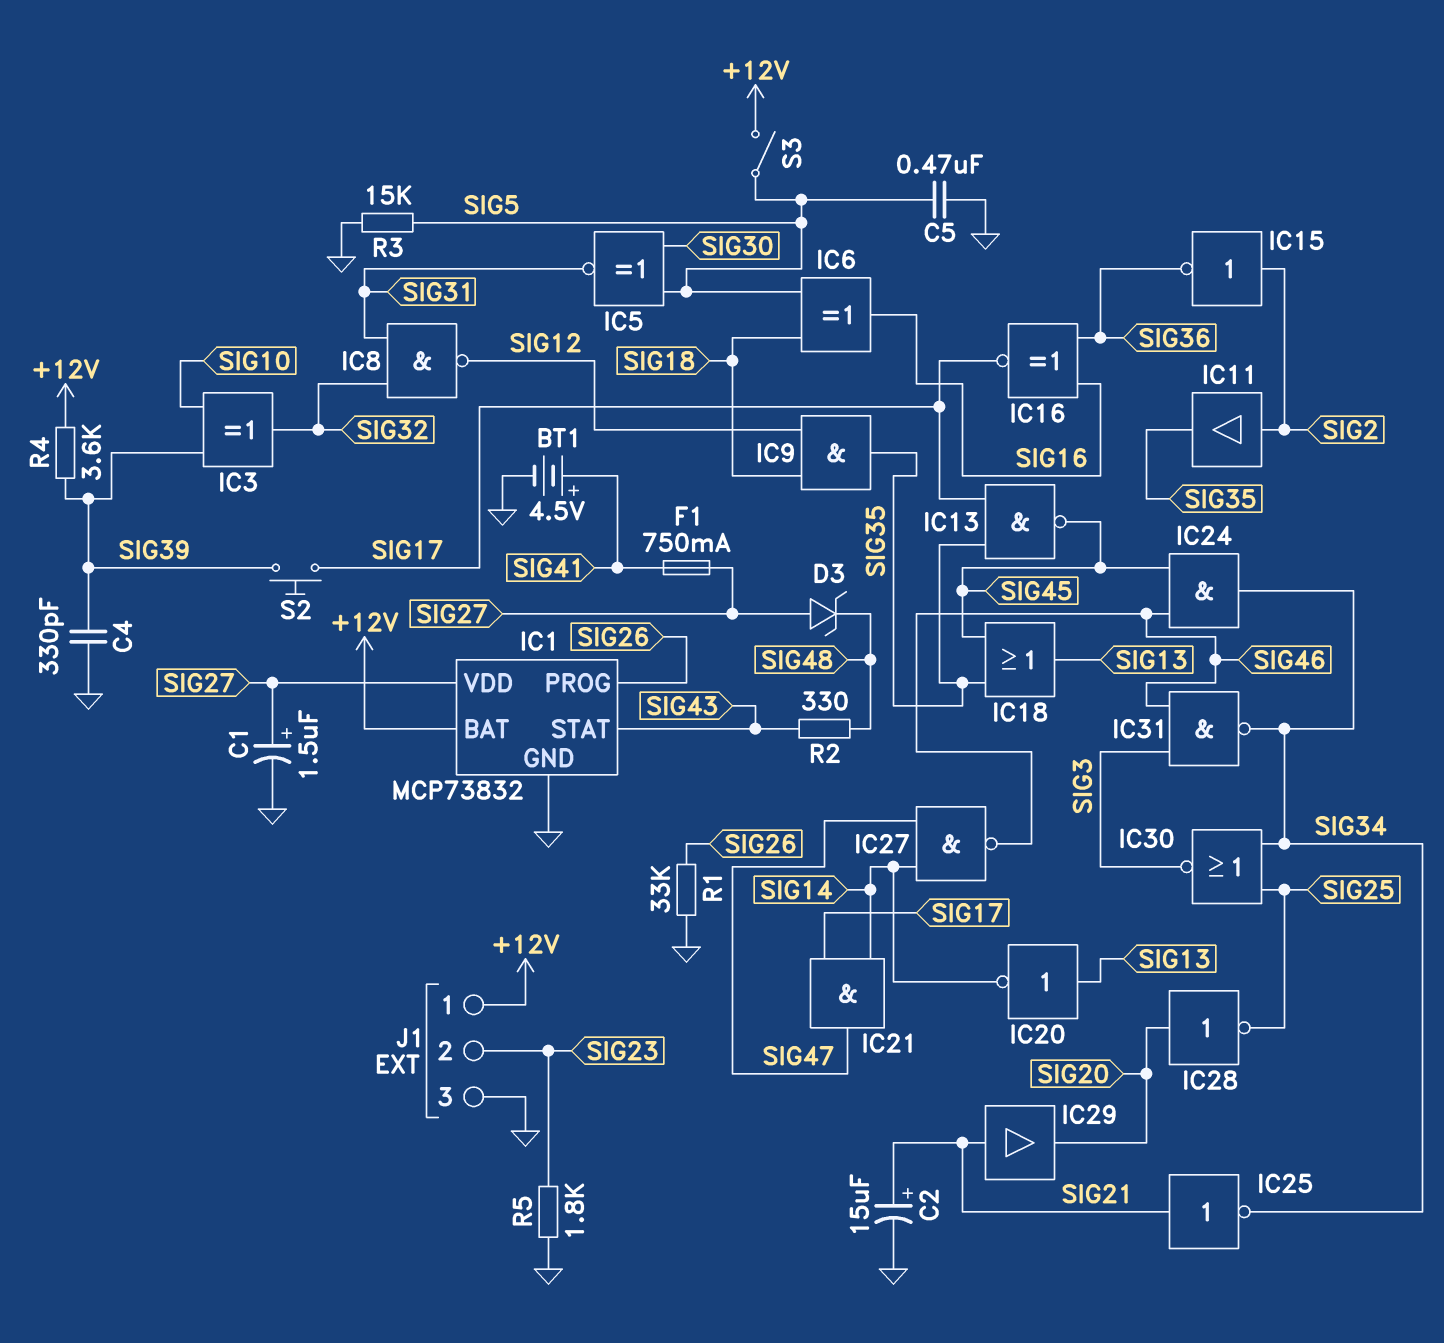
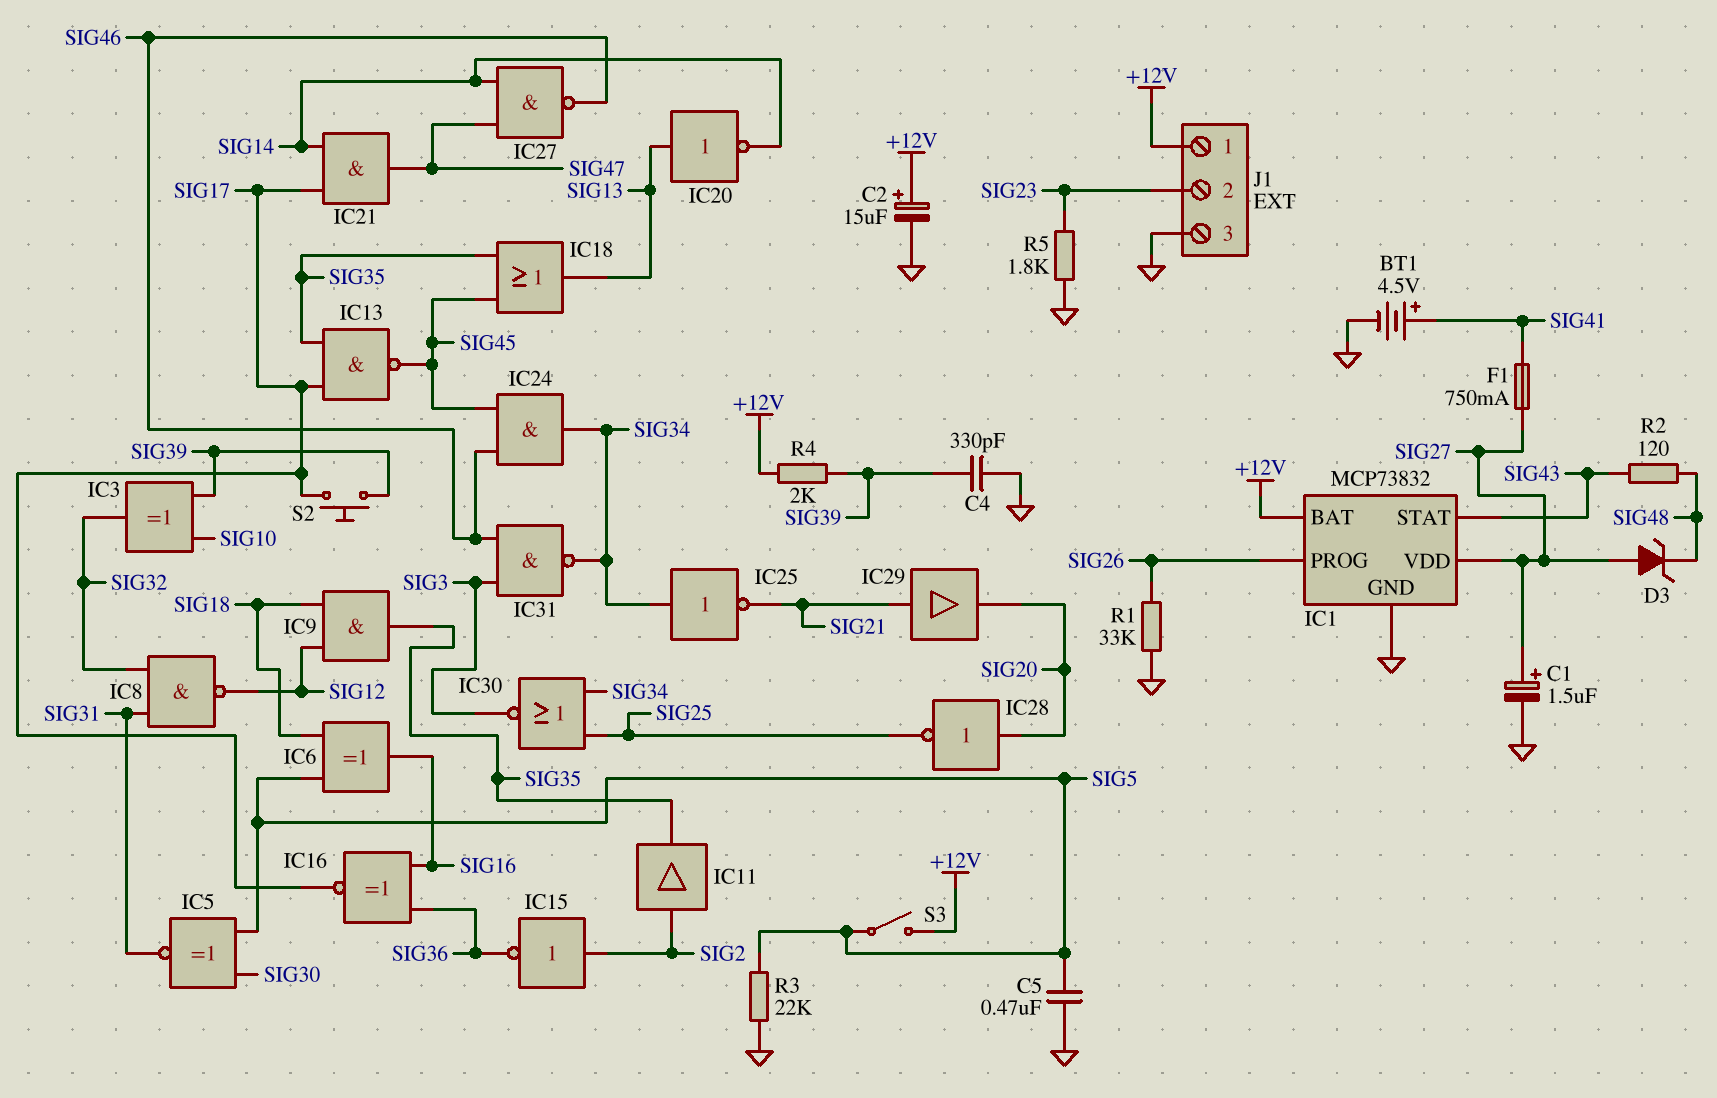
C2: 15uF (plus SIG21, minus GND) -> 15uF (plus +12V, minus GND)
IC25: NOT (in SIG21, out SIG34) -> NOT (in SIG34, out SIG21)
R2: 330 (SIG43, SIG48) -> 120 (SIG43, SIG48)
R3: 15k (GND, SIG5) -> 22k (GND, SIG5)
R4: 3.6k (+12V, SIG39) -> 2k (+12V, SIG39)

